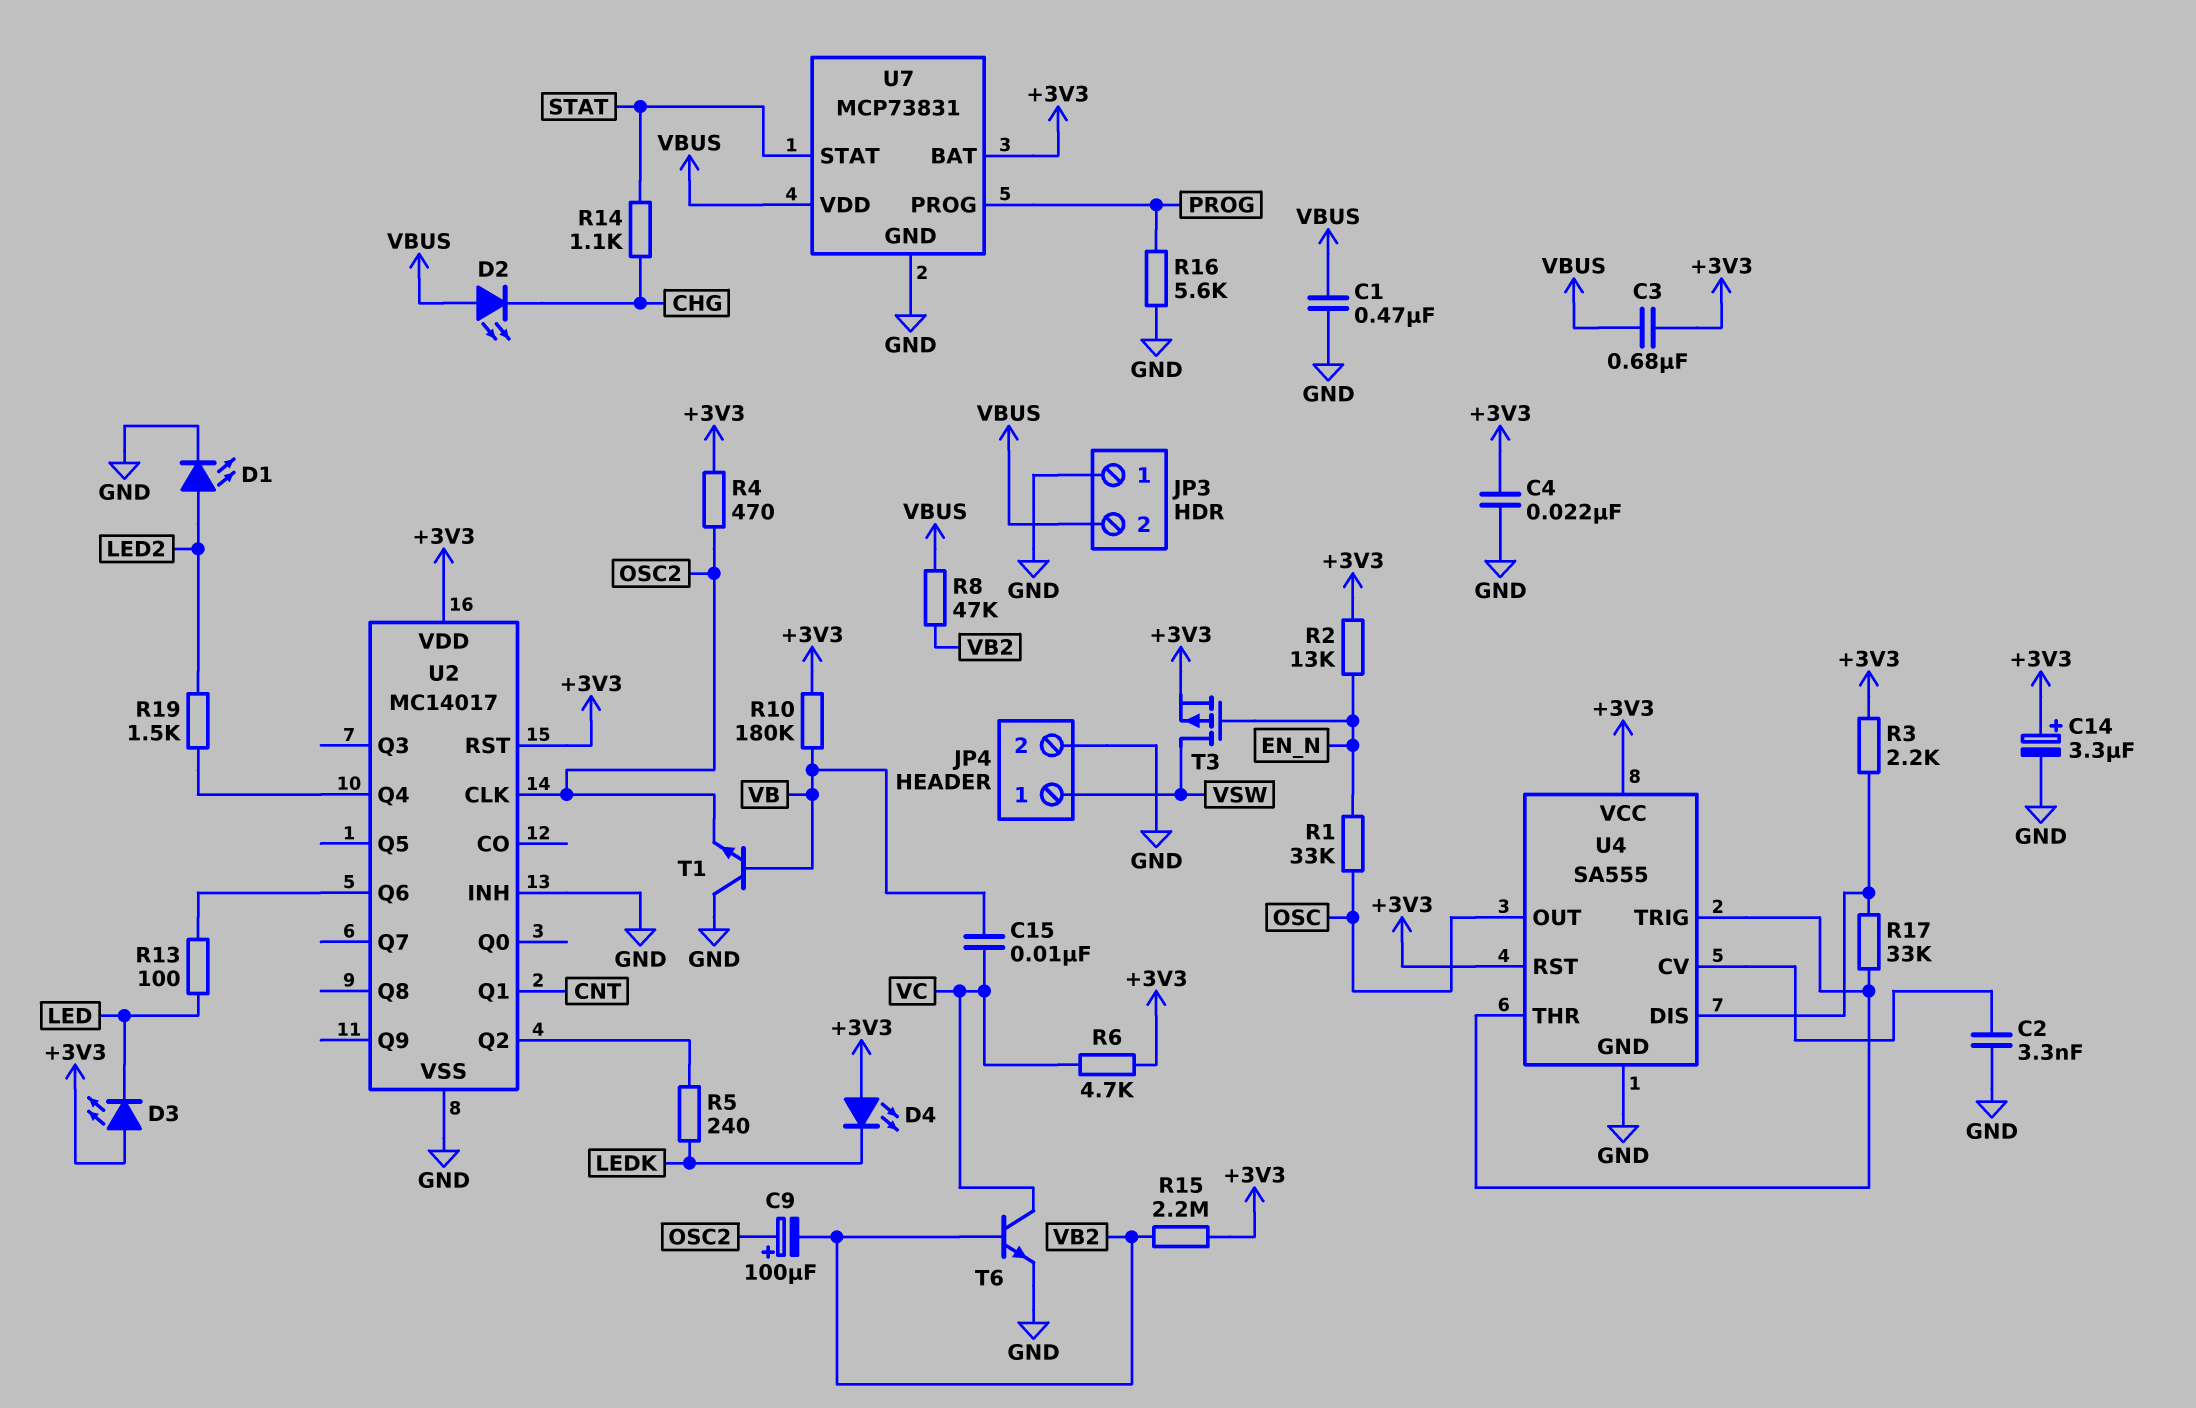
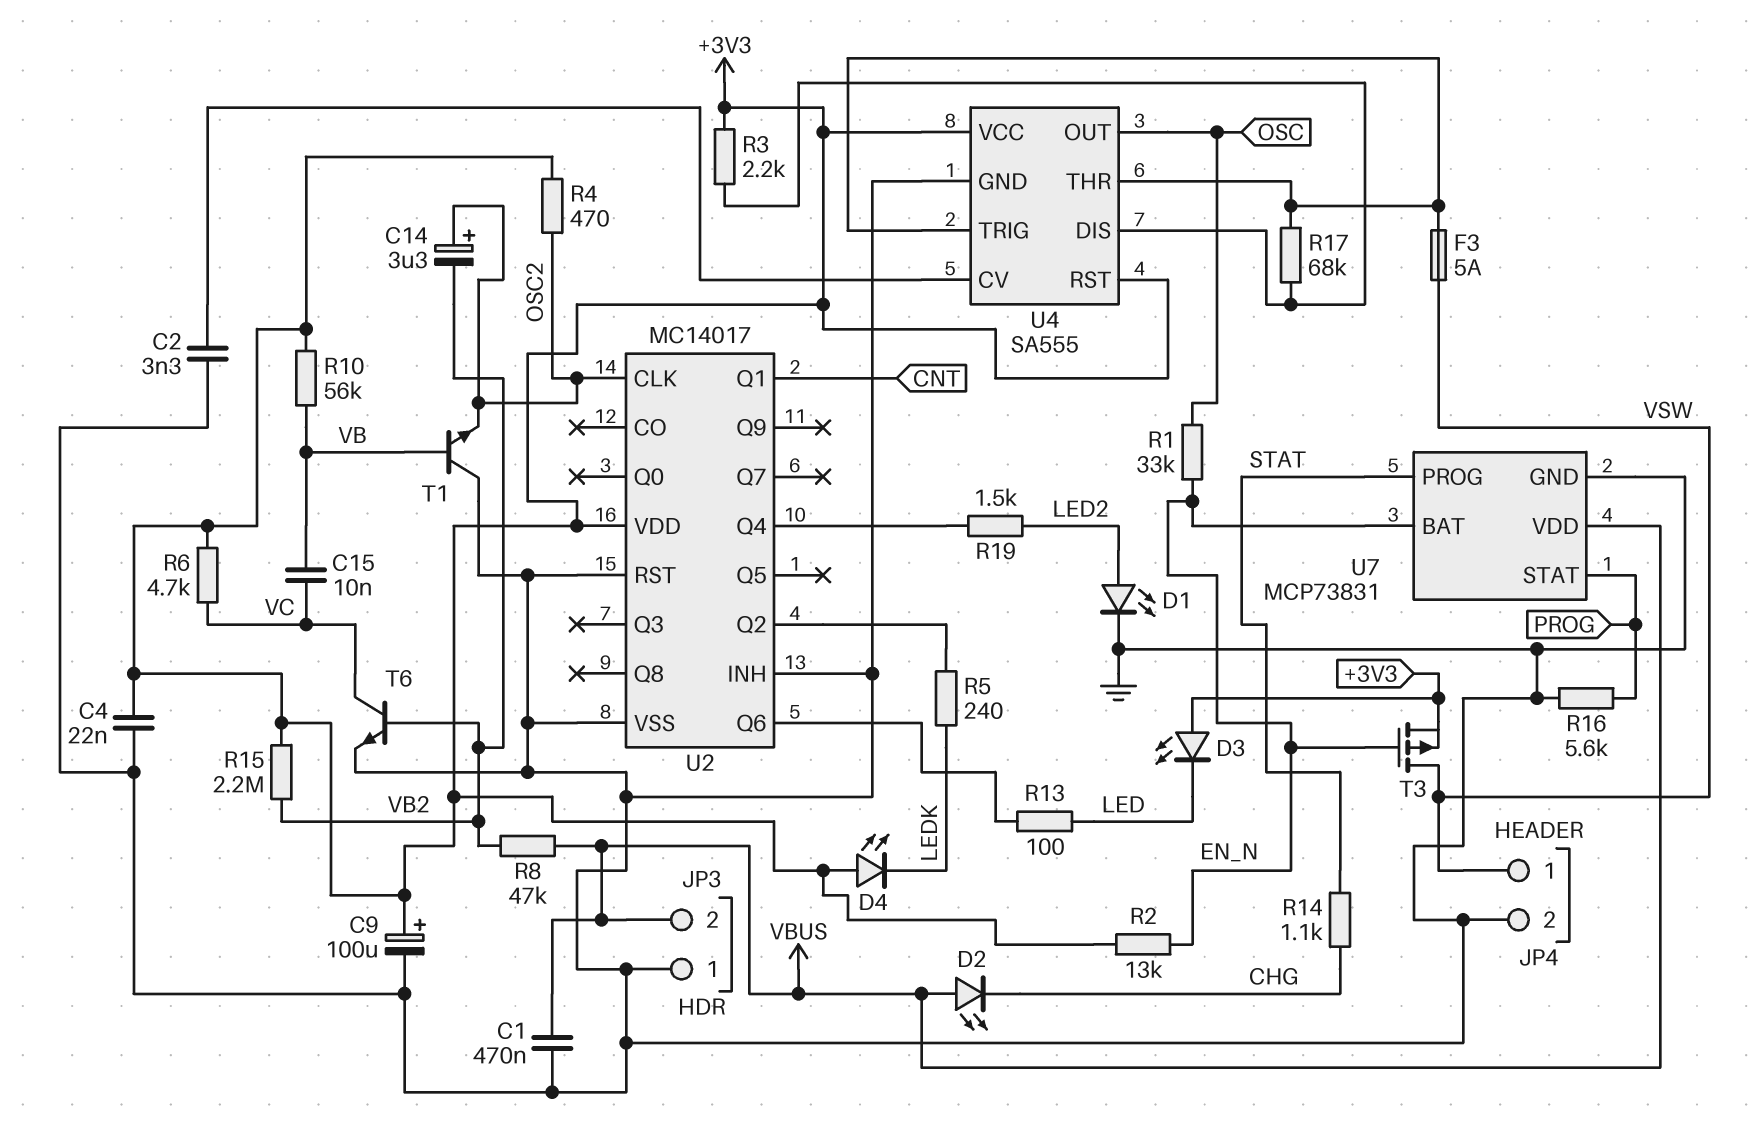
C3: 680nF (+3V3, VBUS) -> none
C9: 100uF (plus OSC2, minus VB2) -> 100uF (plus +3V3, minus GND)
C14: 3.3uF (plus +3V3, minus GND) -> 3.3uF (plus OSC2, minus VB2)
F3: none -> 5A (U4/THR, VSW)
R10: 180k (+3V3, VB) -> 56k (+3V3, VB)
R17: 33k (U4/DIS, U4/THR) -> 68k (U4/DIS, U4/THR)
U2 pin RST: +3V3 -> GND
U7 pin BAT: +3V3 -> EN_N
U7 pin PROG: PROG -> STAT
U7 pin STAT: STAT -> PROG

